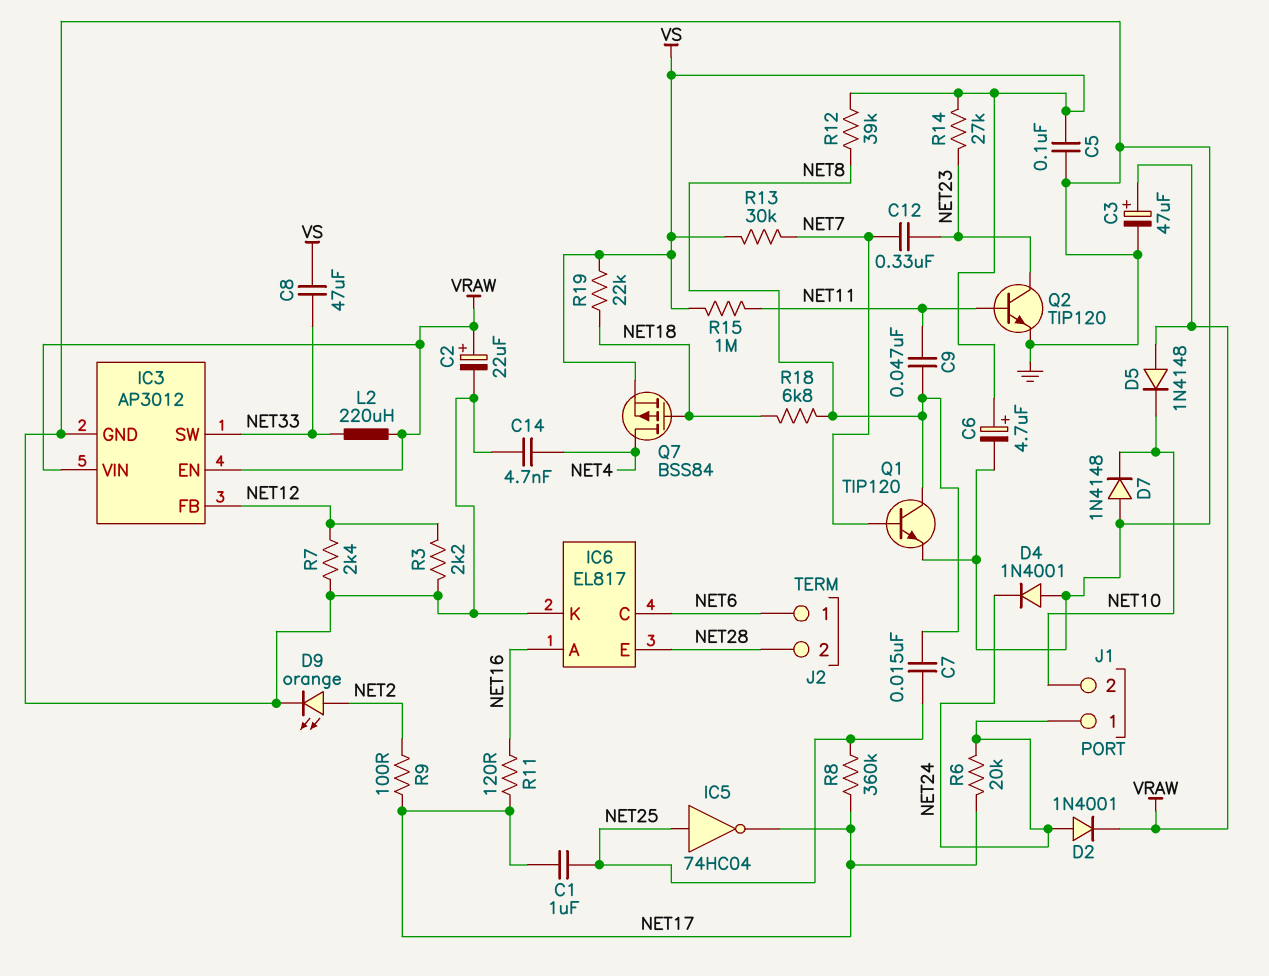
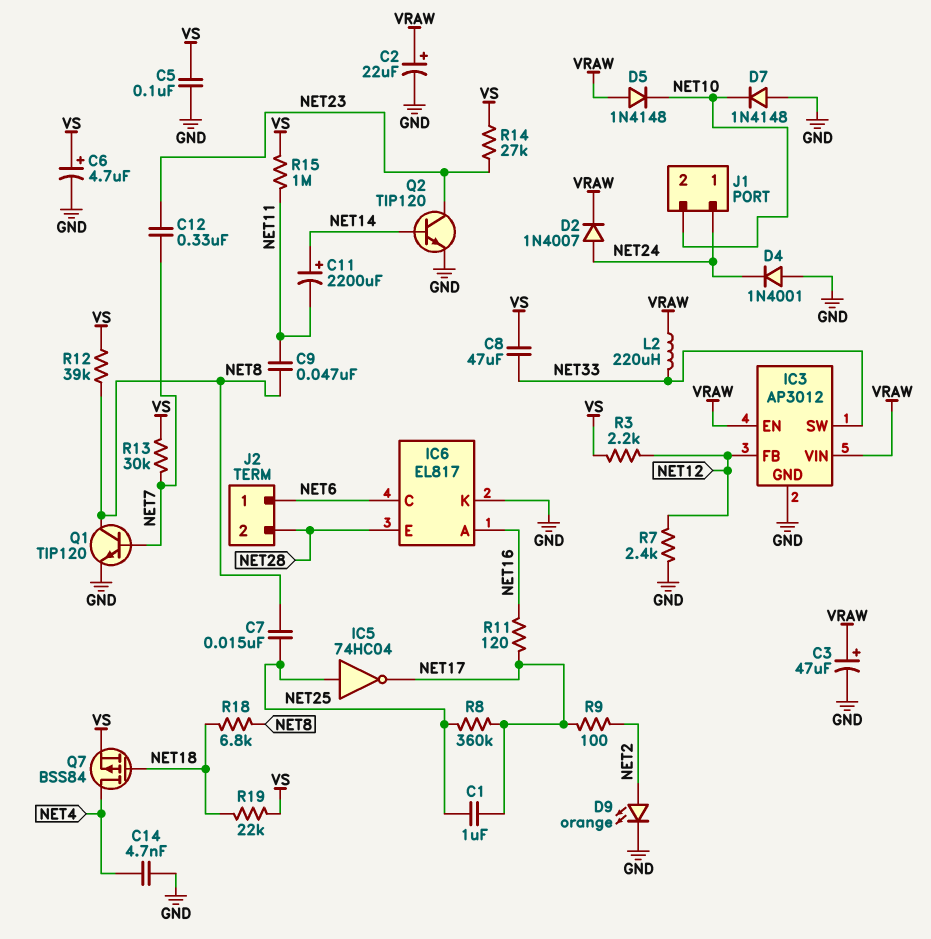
C11: none -> 2200uF (plus NET14, minus NET11)
D2: diode 1N4001 (A NET24, K VRAW) -> diode 1N4007 (A NET24, K VRAW)
Q2: NPN TIP120 (B NET11, C NET23, E GND) -> NPN TIP120 (B NET14, C NET23, E GND)
R3: 2.2k (GND, NET12) -> 2.2k (NET12, VS)
R6: 20k (NET17, NET24) -> none

